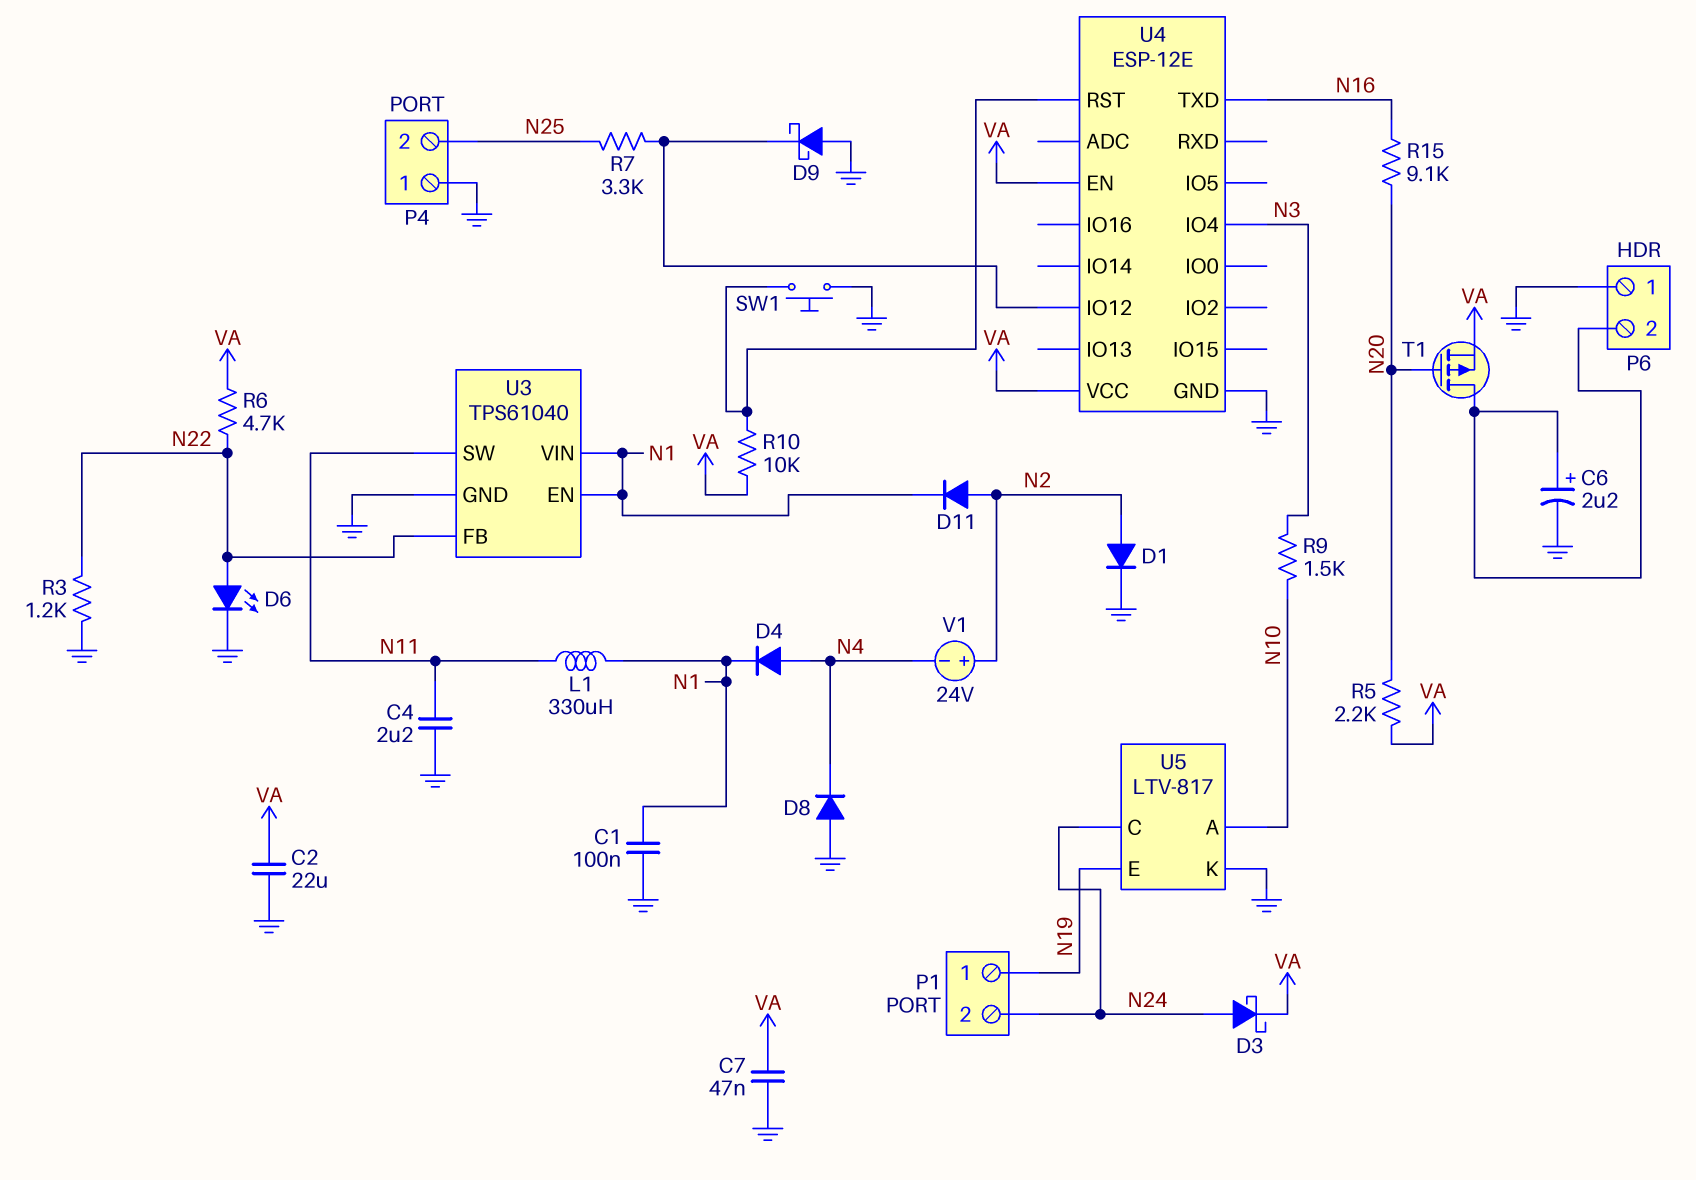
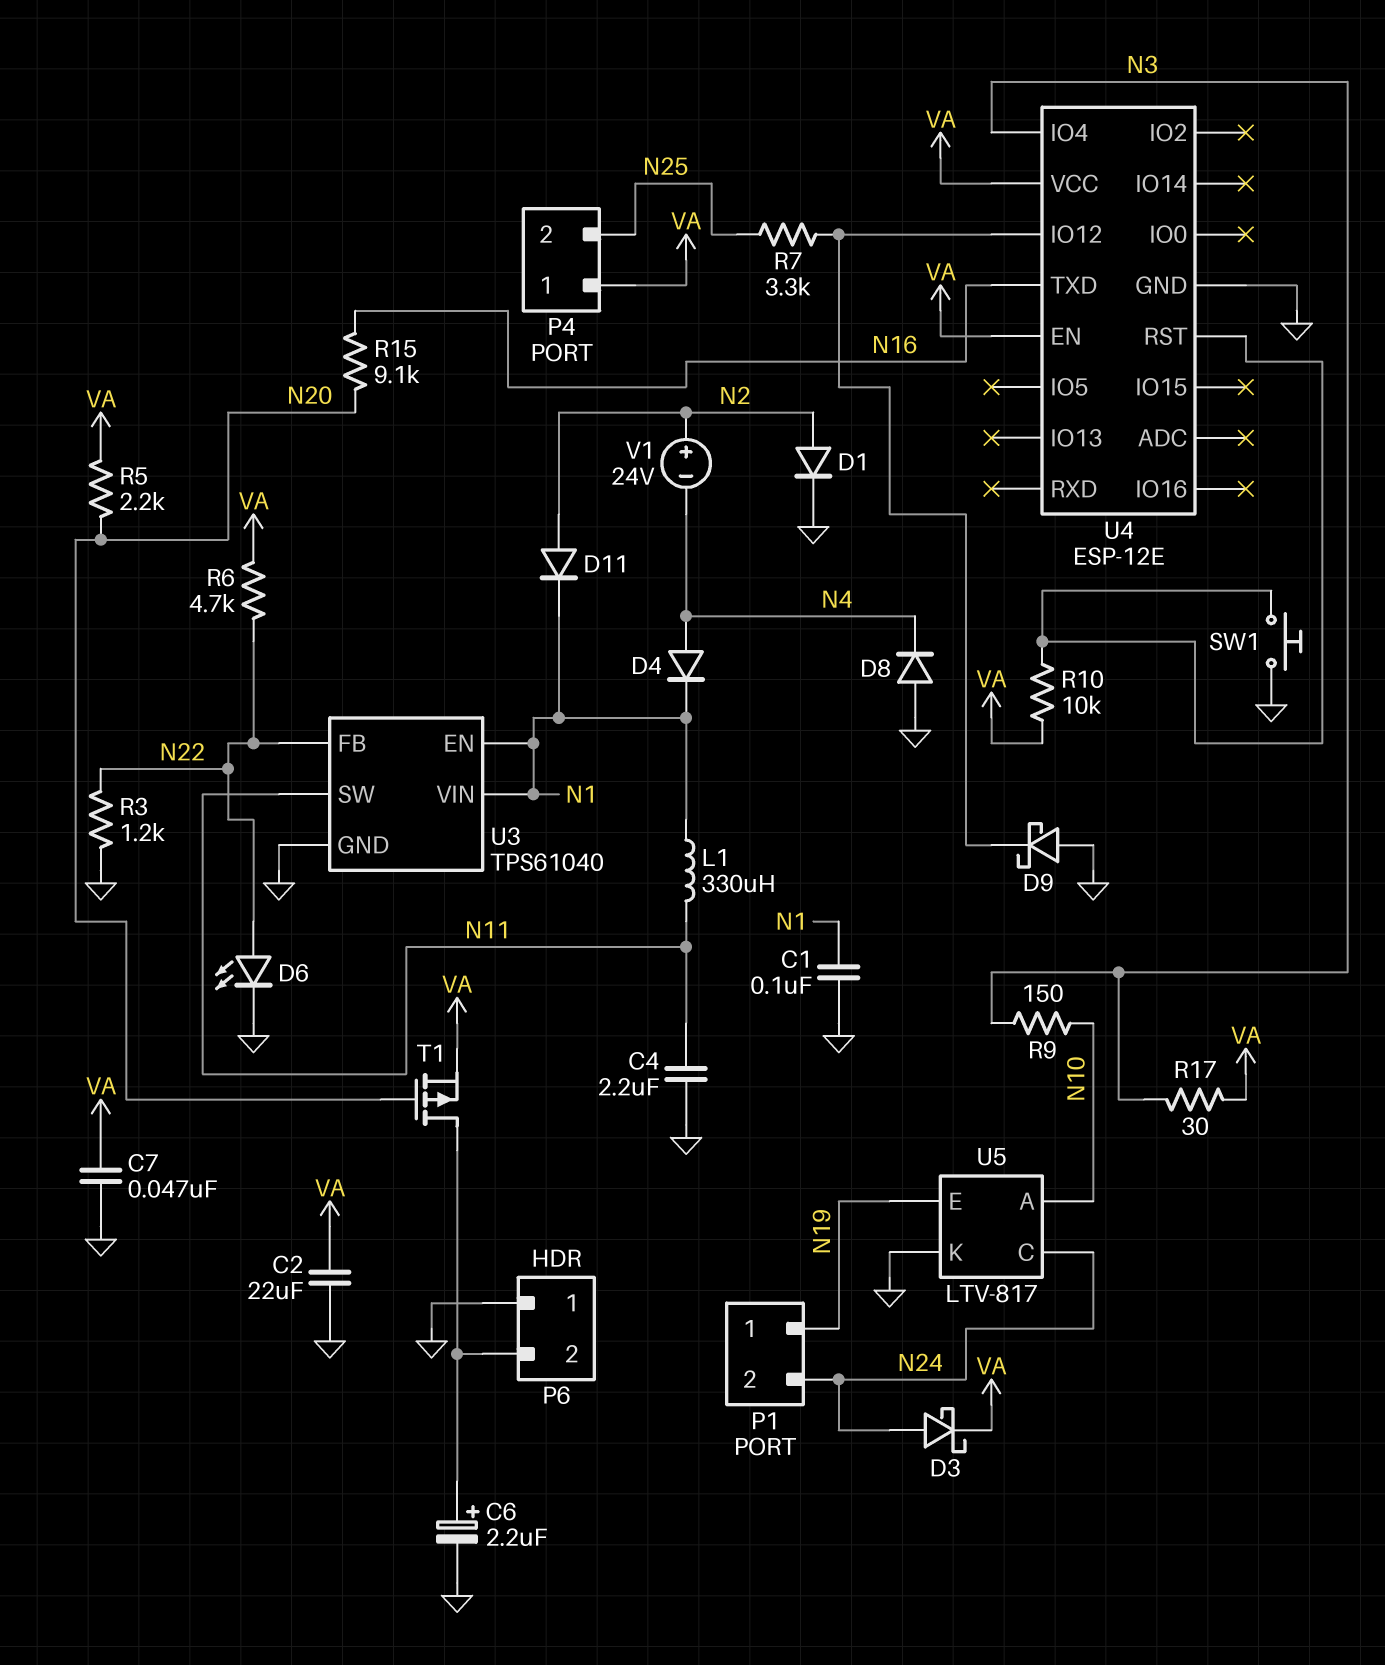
P4 pin 1: GND -> VA
R9: 1.5k (N3, N10) -> 150 (N3, N10)
R17: none -> 30 (N3, VA)

